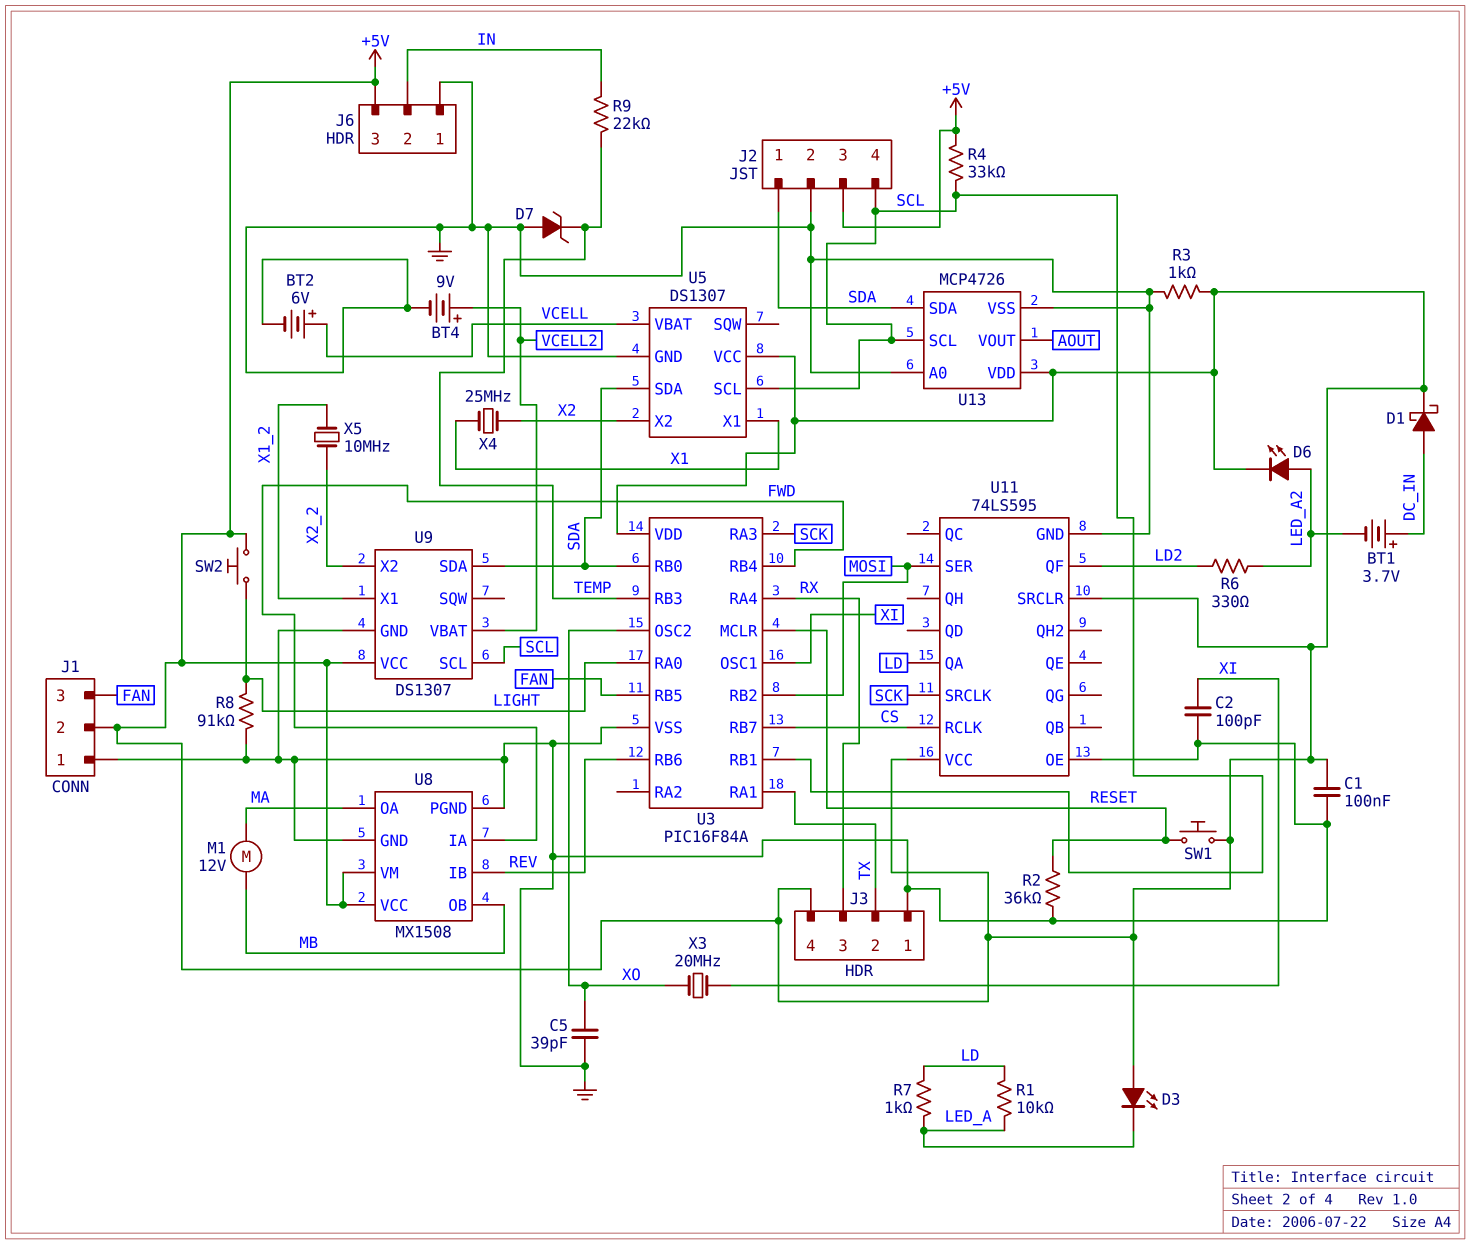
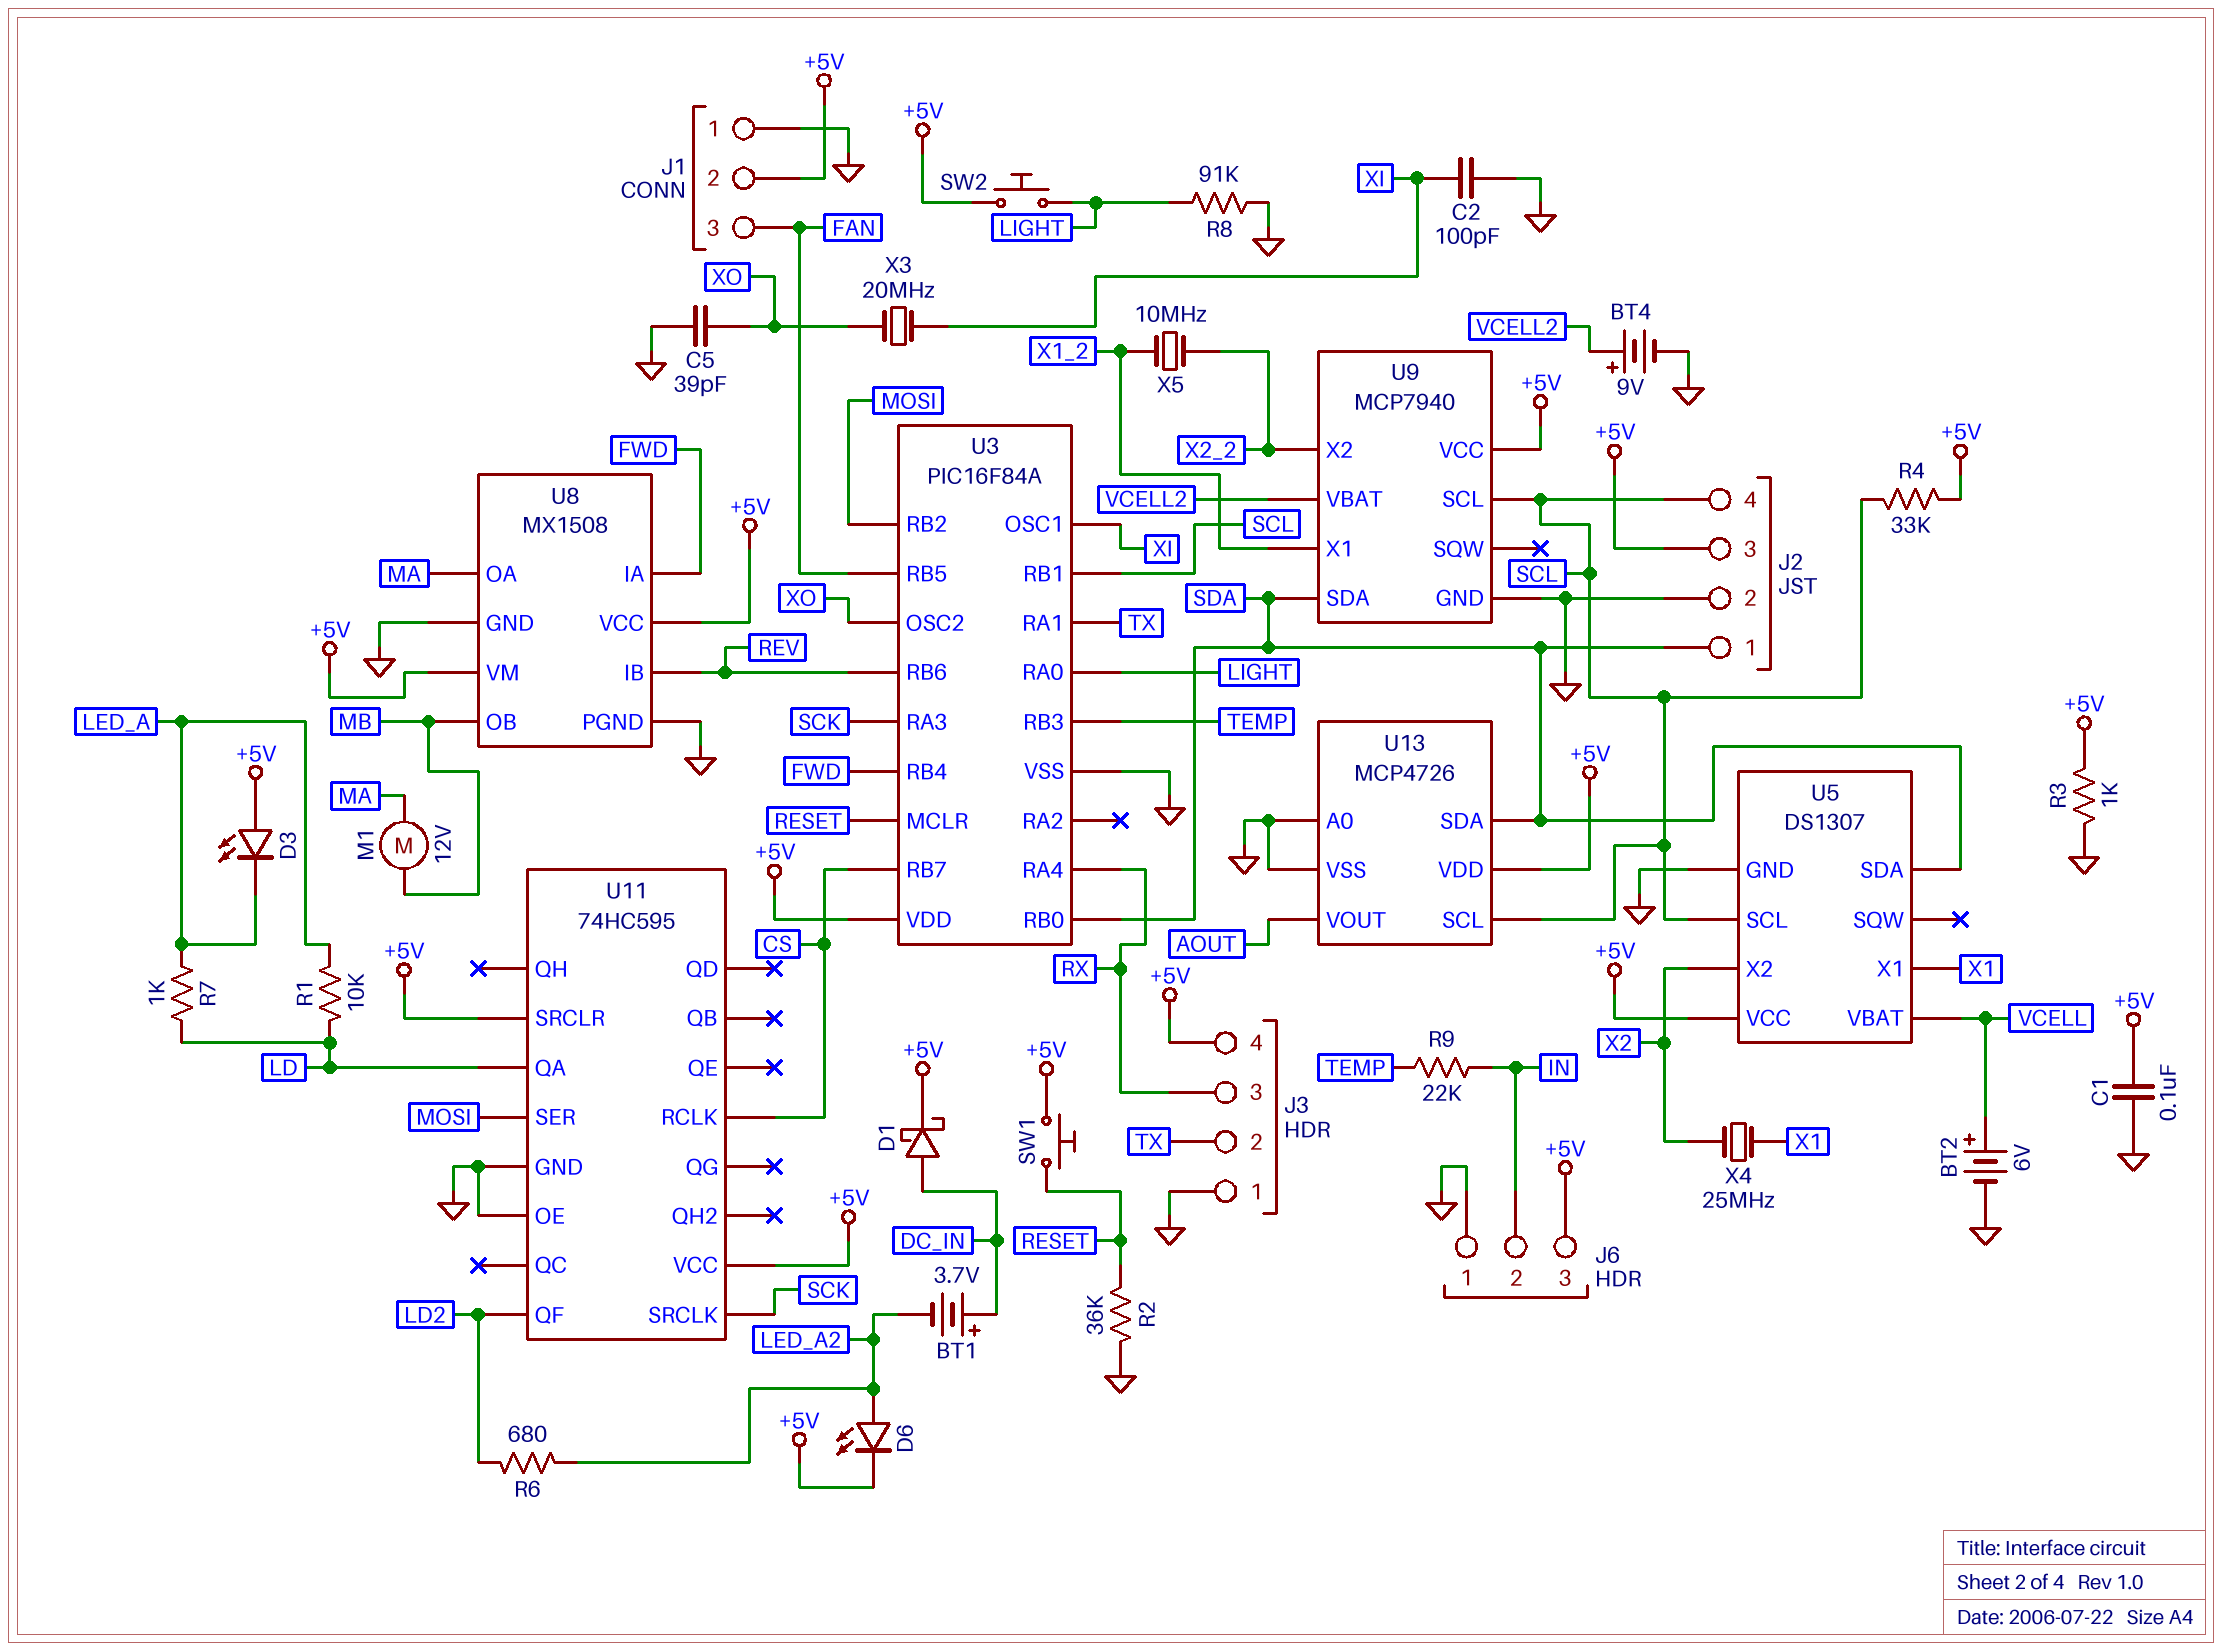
D7: zener (A GND, K TEMP) -> none
R6: 330 (LD2, LED_A2) -> 680 (LD2, LED_A2)
U9: DS1307 -> MCP7940
U11: 74LS595 -> 74HC595

